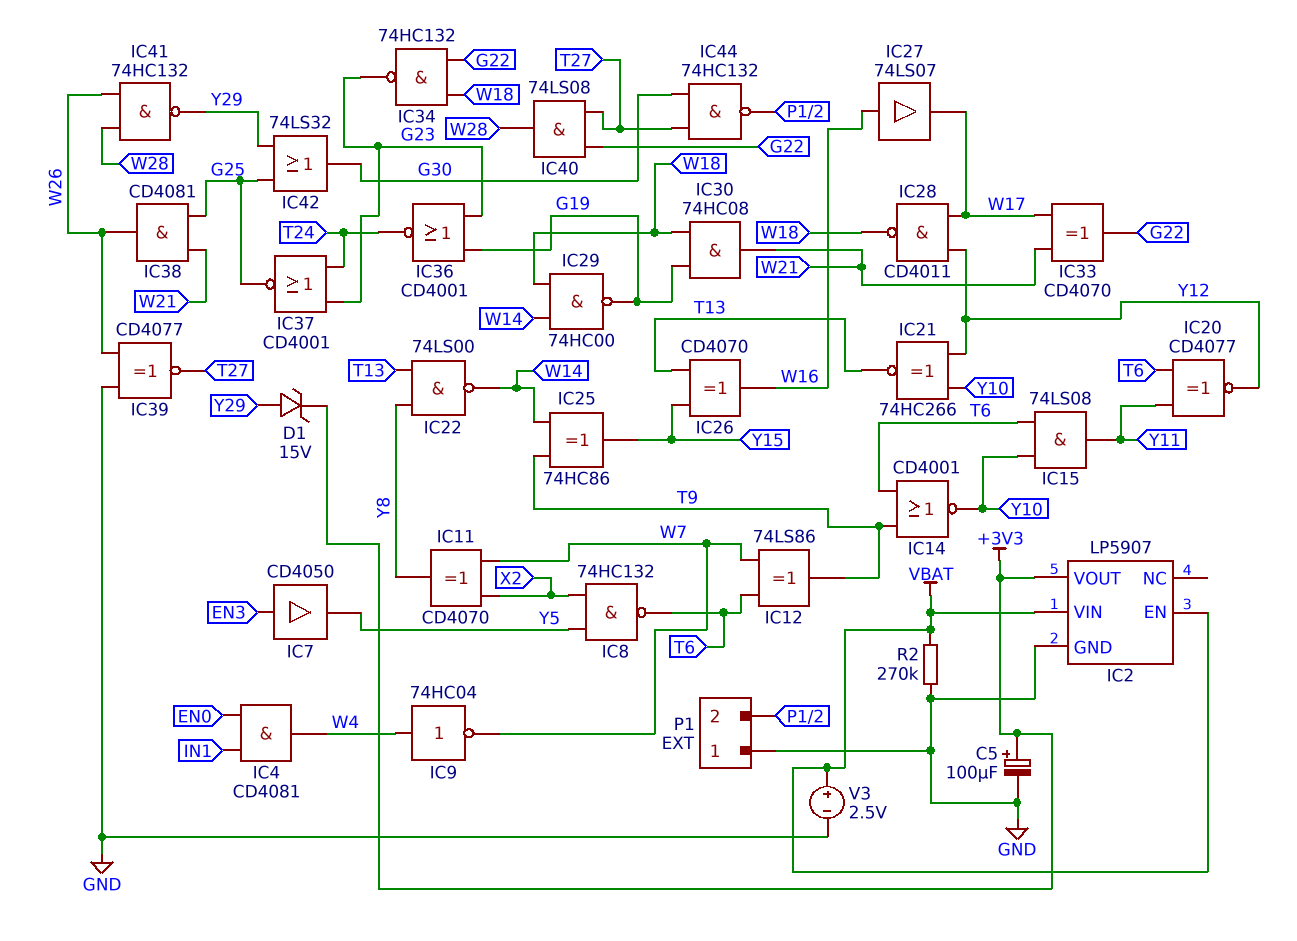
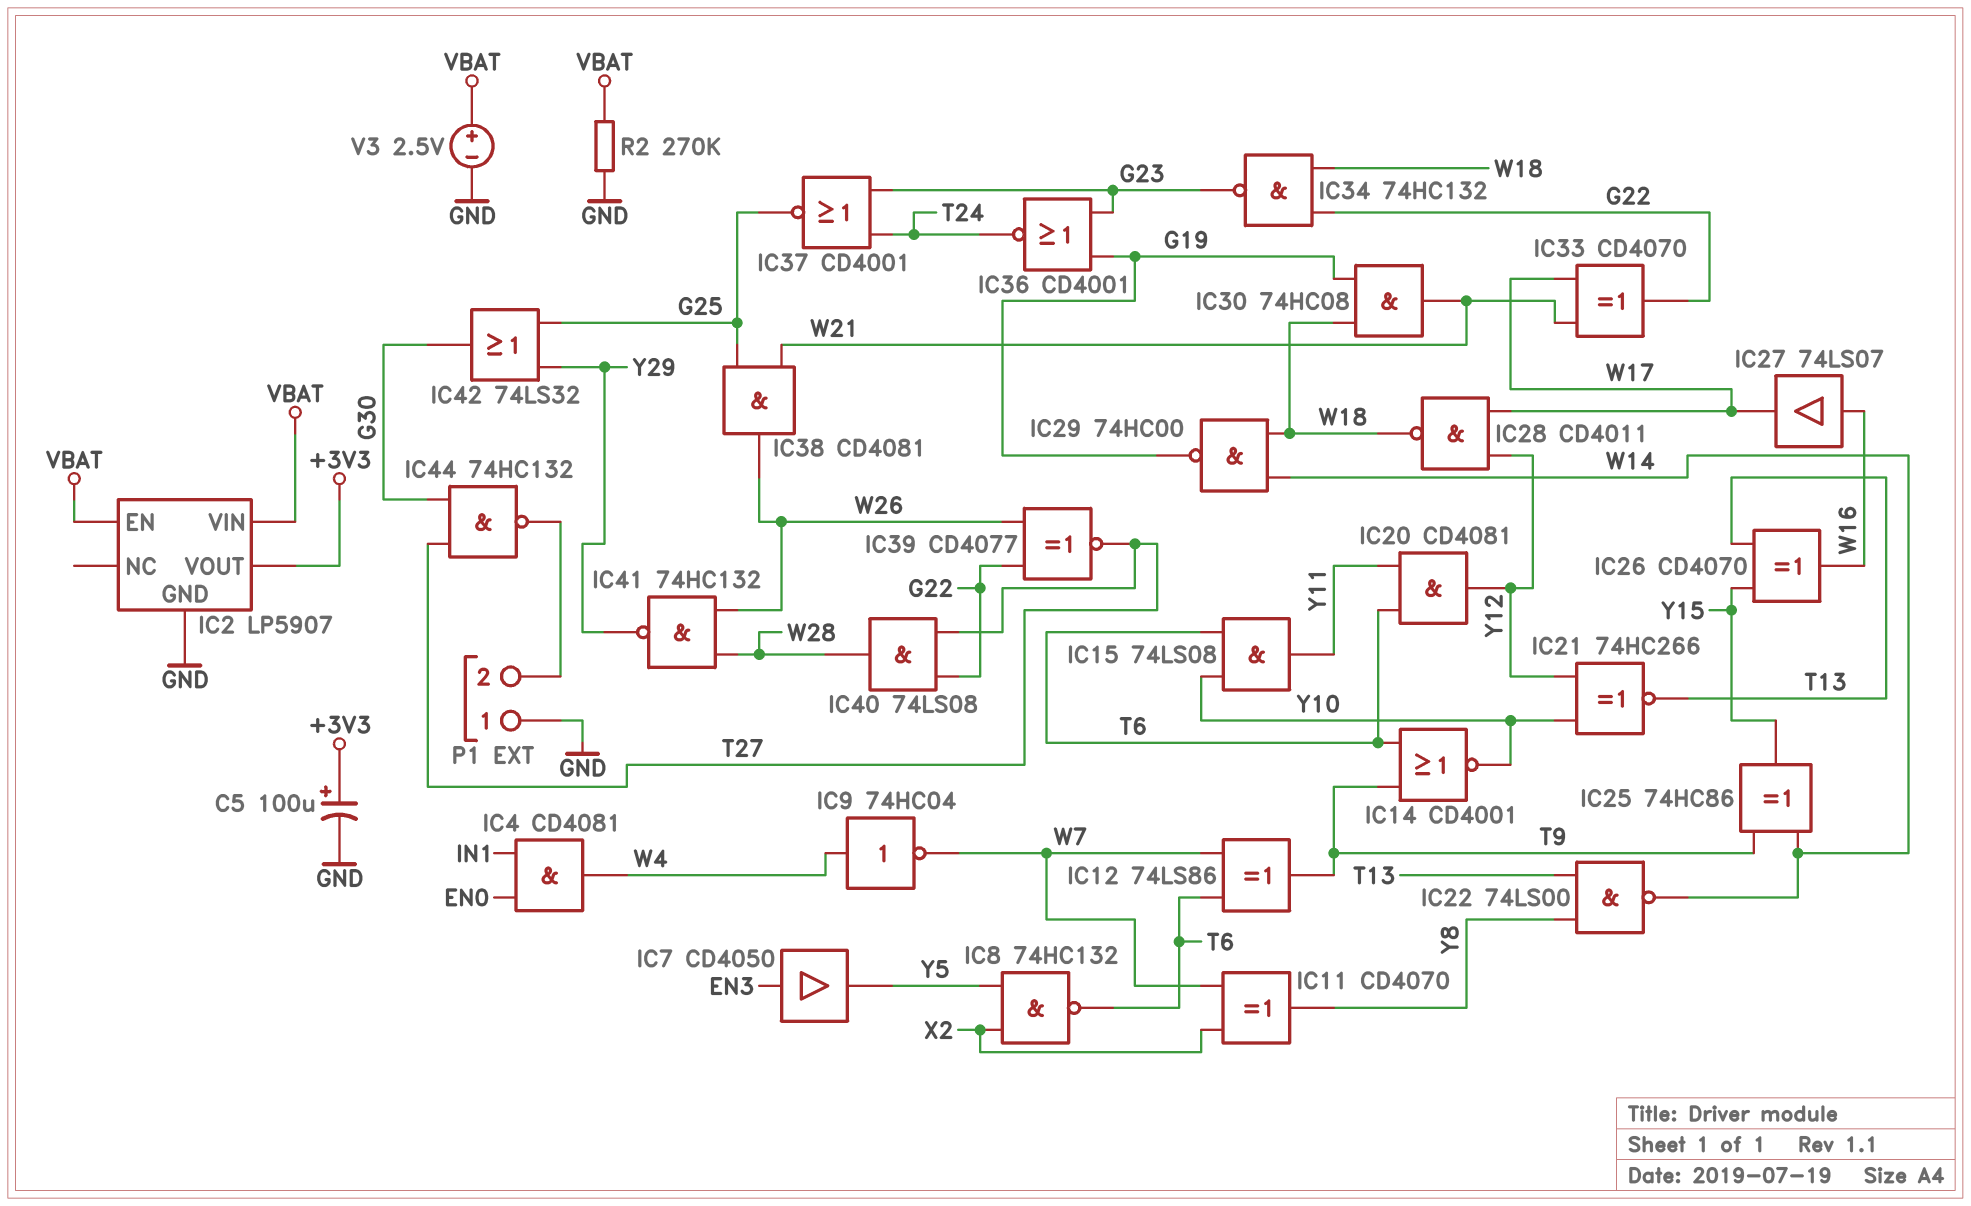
D1: zener 15V (A Y29, K +3V3) -> none
IC20: XNOR CD4077 (in T6, in Y11, out Y12) -> AND CD4081 (in T6, in Y11, out Y12)
IC39: XNOR CD4077 (in GND, in W26, out T27) -> XNOR CD4077 (in G22, in W26, out T27)

